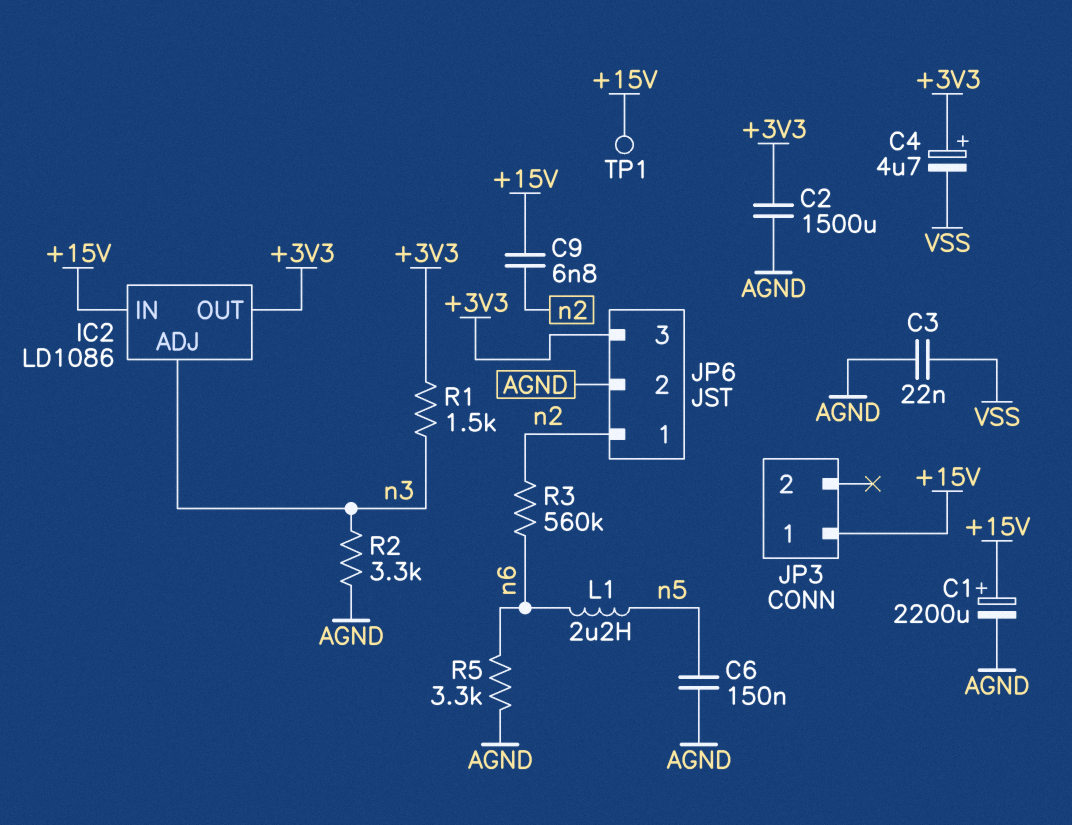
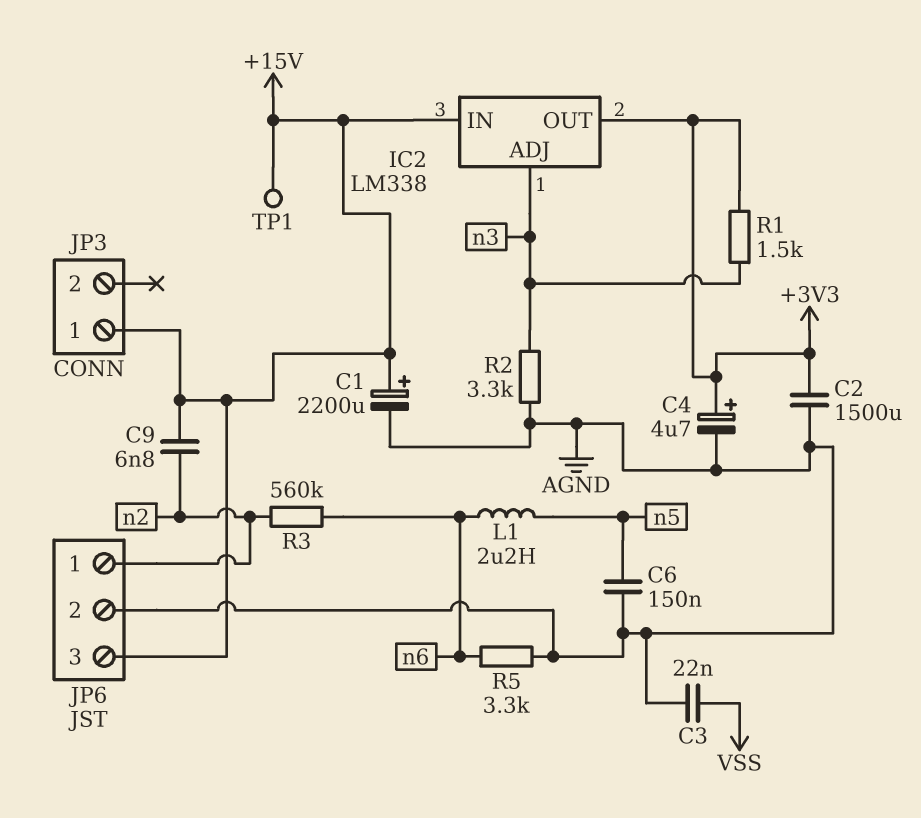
C4: 4.7uF (plus +3V3, minus VSS) -> 4.7uF (plus +3V3, minus AGND)
IC2: LD1086 -> LM338
JP6 pin 3: +3V3 -> +15V

